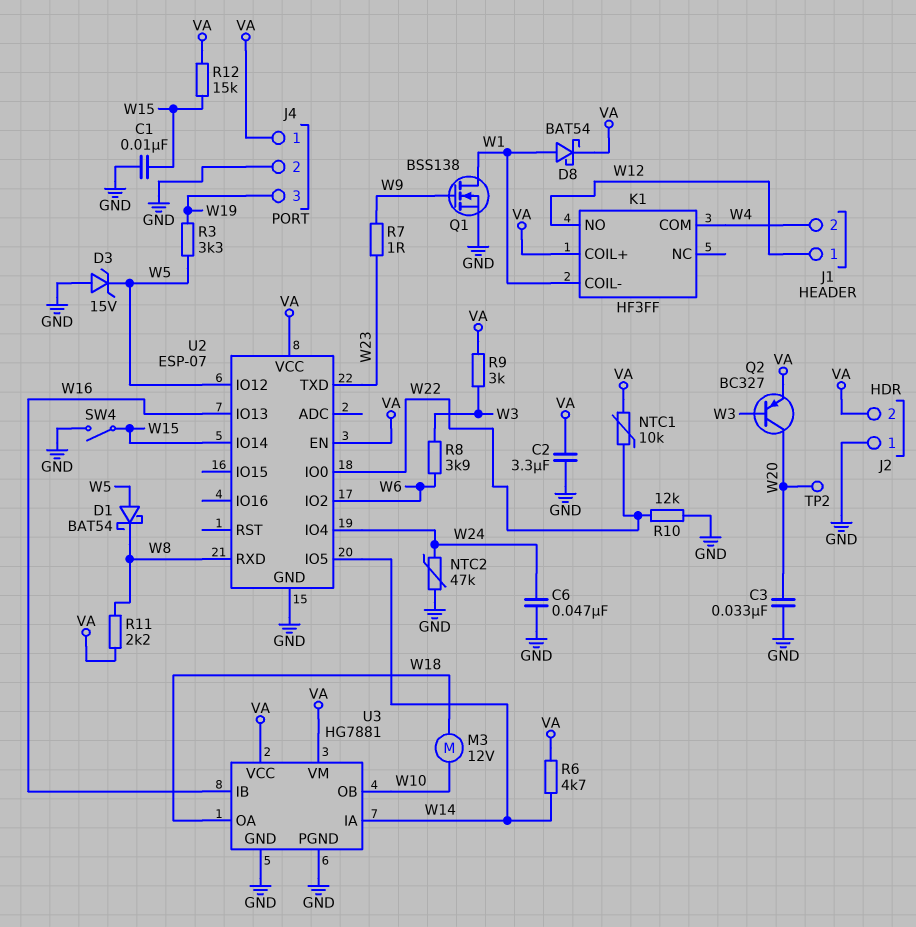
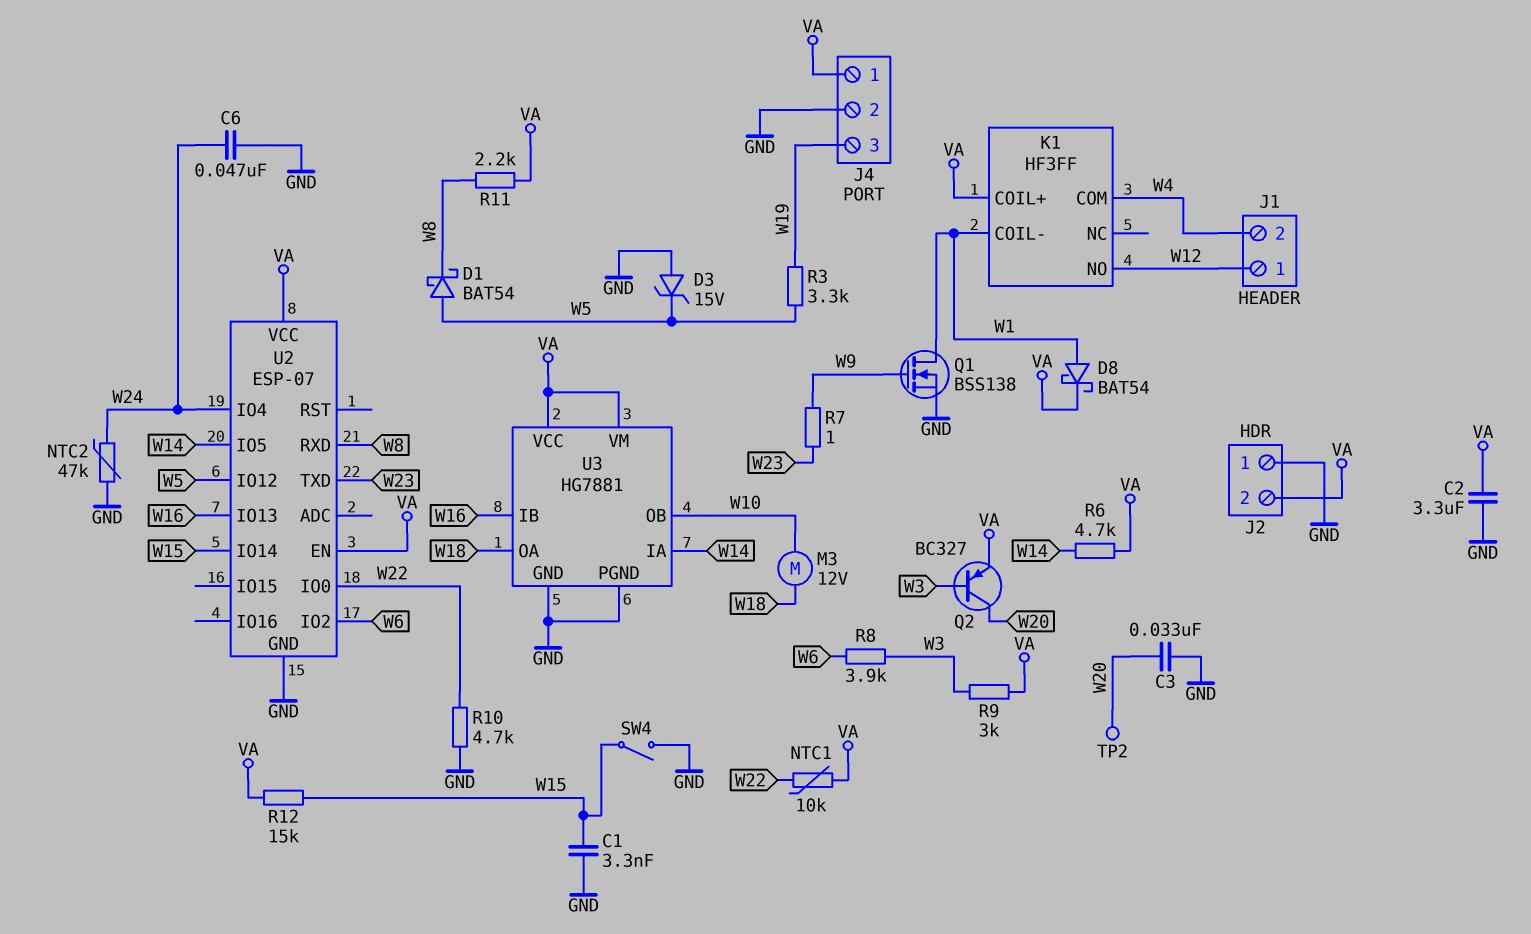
C1: 10nF (GND, W15) -> 3.3nF (GND, W15)
R10: 12k (GND, W22) -> 4.7k (GND, W22)

